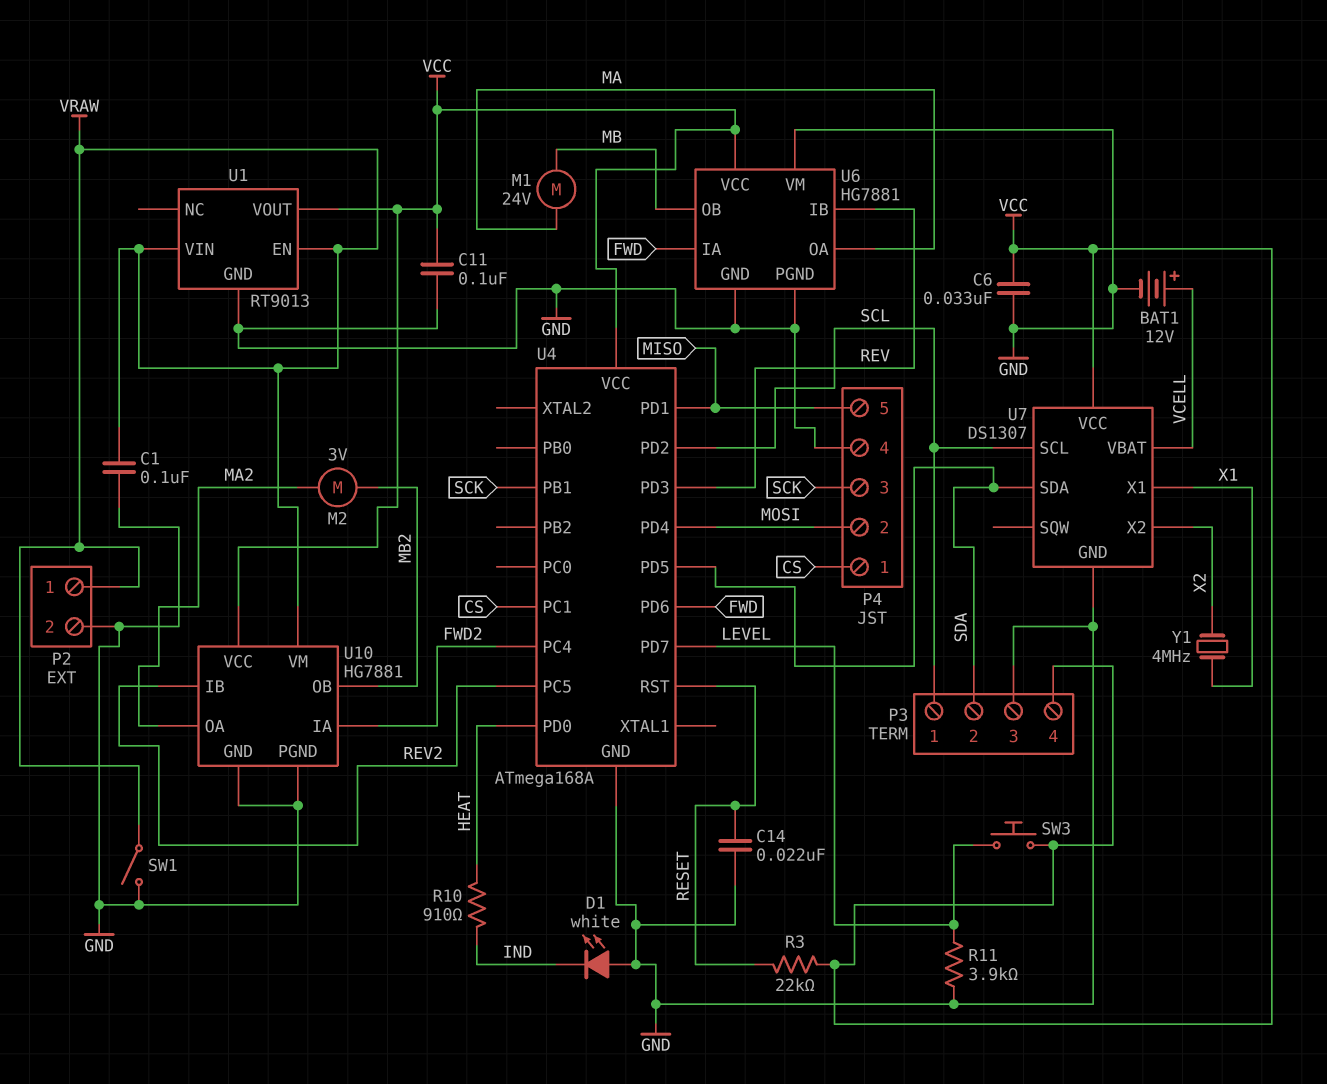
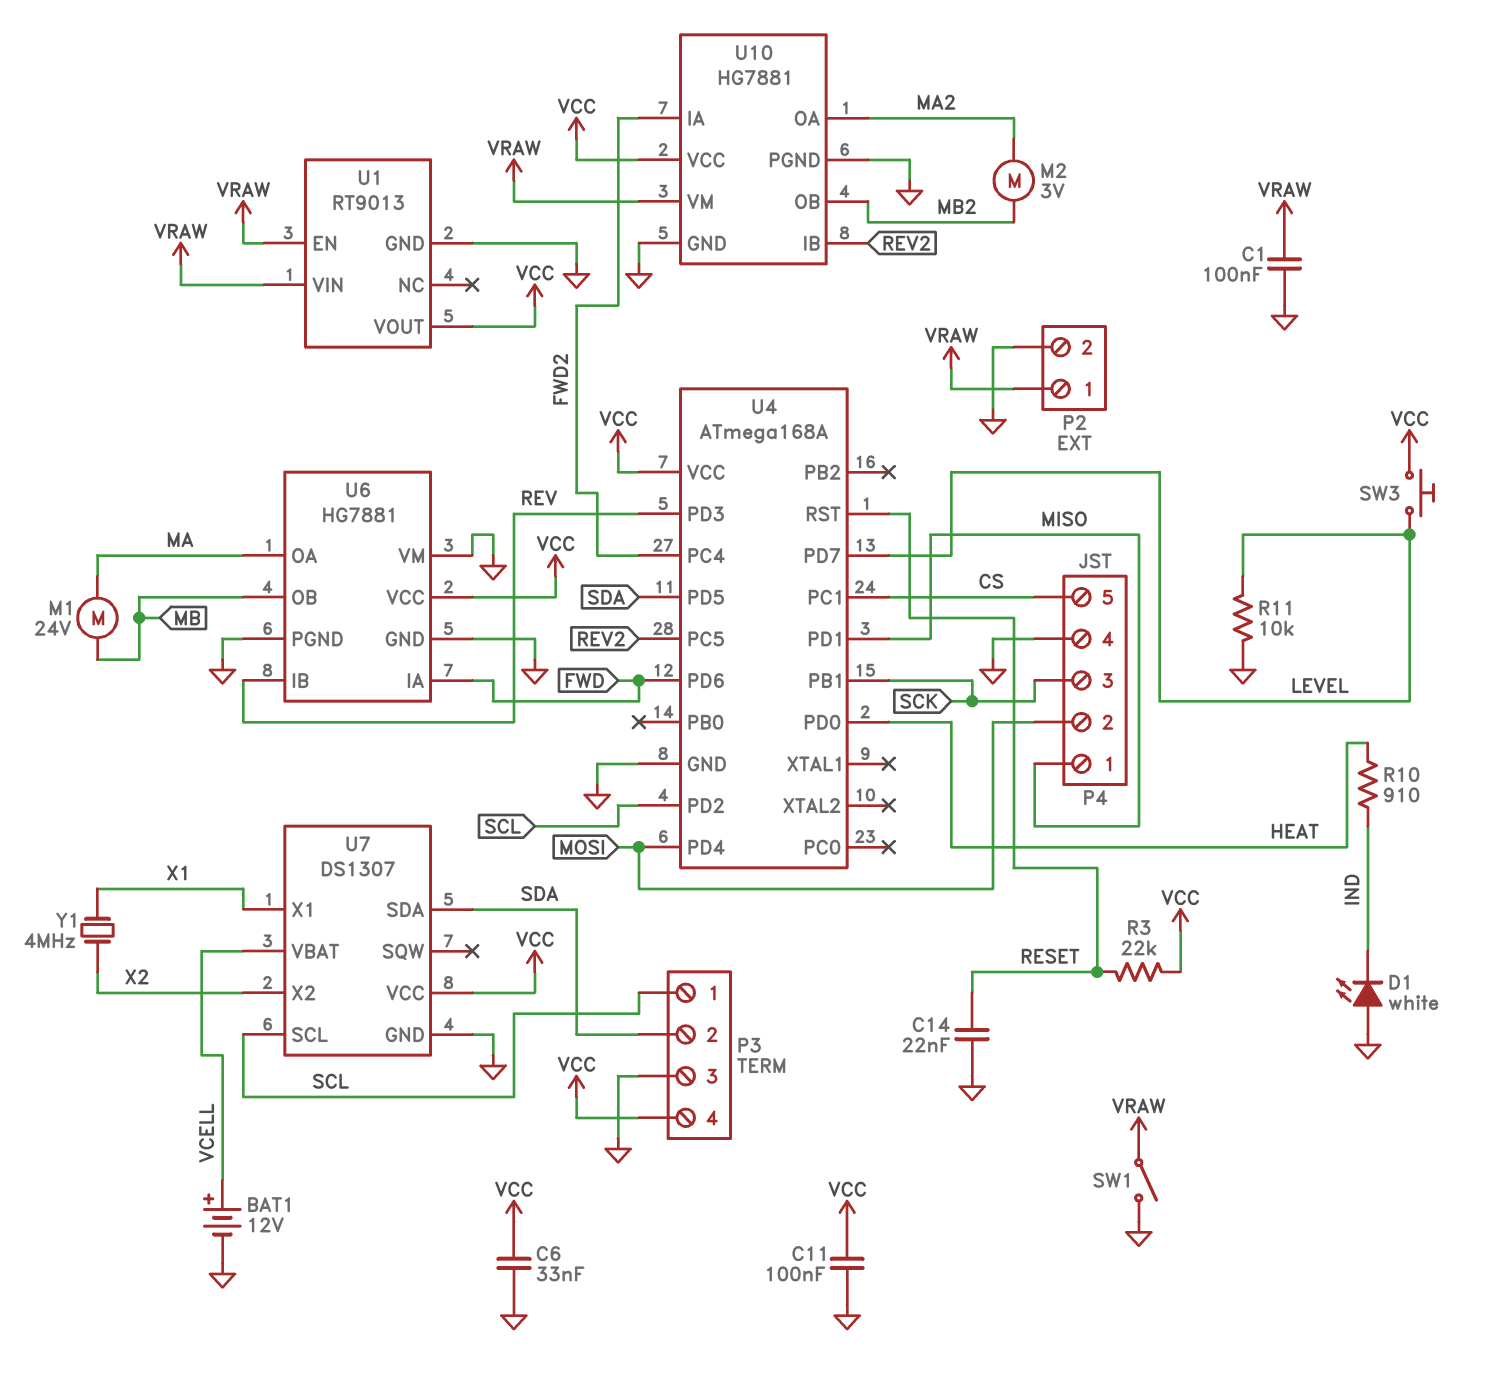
P4 pin 1: CS -> MISO
P4 pin 5: MISO -> CS
R11: 3.9k (GND, LEVEL) -> 10k (GND, LEVEL)

